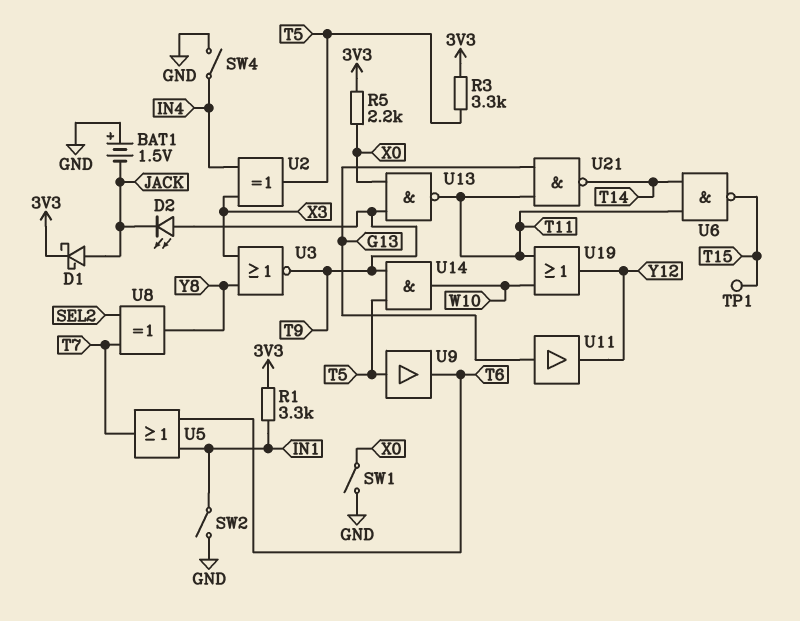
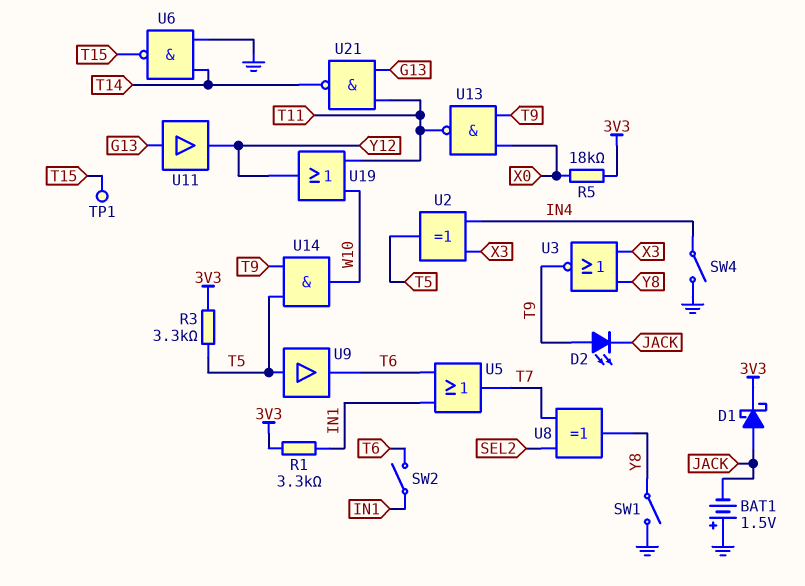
R5: 2.2k (3V3, X0) -> 18k (3V3, X0)
SW1: switch (GND, X0) -> switch (GND, Y8)
SW2: switch (GND, IN1) -> switch (IN1, T6)
U6: NAND (in T11, in T14, out T15) -> NAND (in GND, in T14, out T15)

